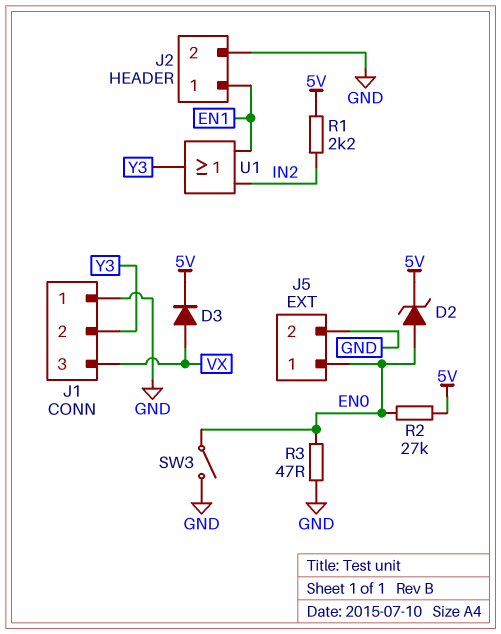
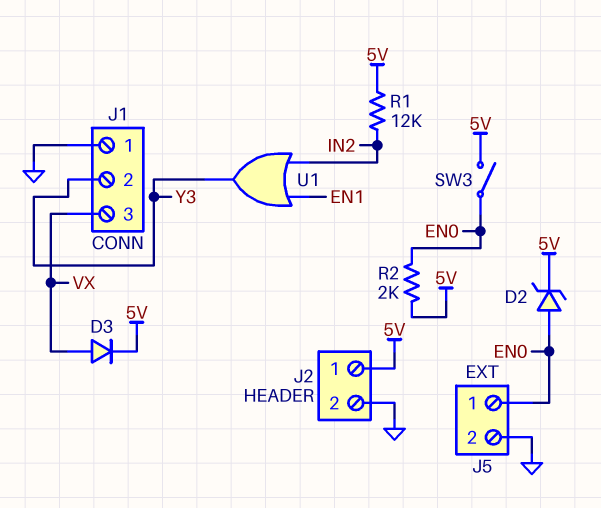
J2 pin 1: EN1 -> 5V
R1: 2.2k (5V, IN2) -> 12k (5V, IN2)
R2: 27k (5V, EN0) -> 2k (5V, EN0)
R3: 47 (EN0, GND) -> none
SW3: switch (EN0, GND) -> switch (5V, EN0)

